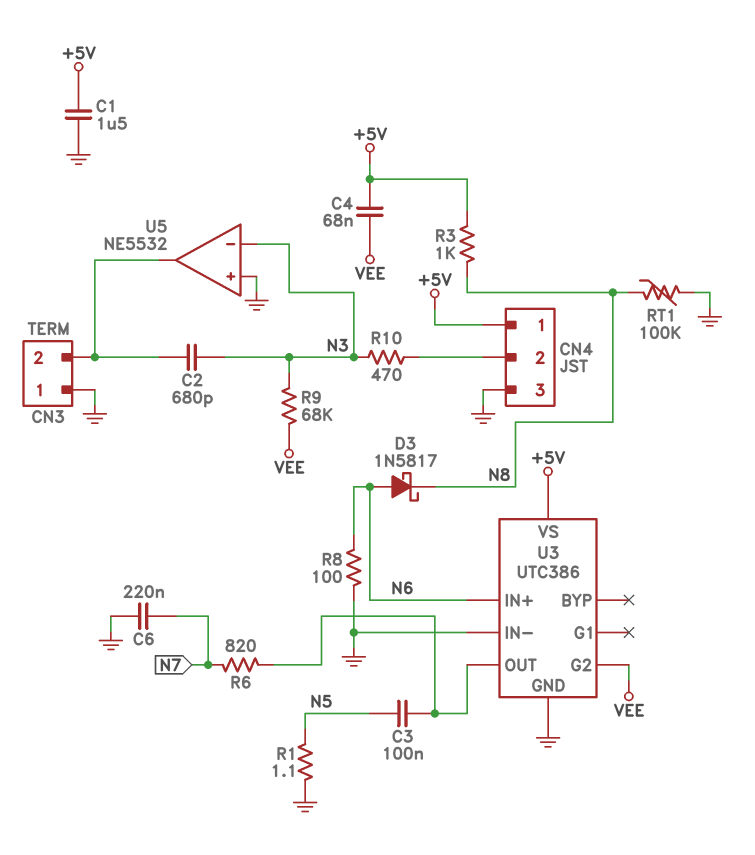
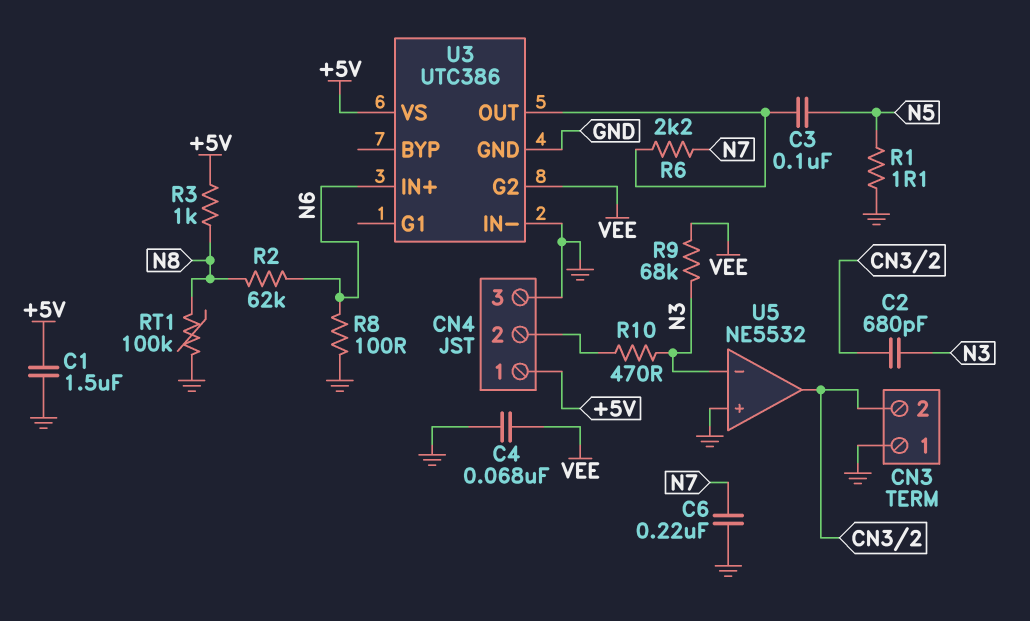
C4: 68nF (+5V, VEE) -> 68nF (GND, VEE)
D3: schottky 1N5817 (A N6, K N8) -> none
R2: none -> 62k (N6, N8)
R6: 820 (N7, U3/OUT) -> 2.2k (N7, U3/OUT)

